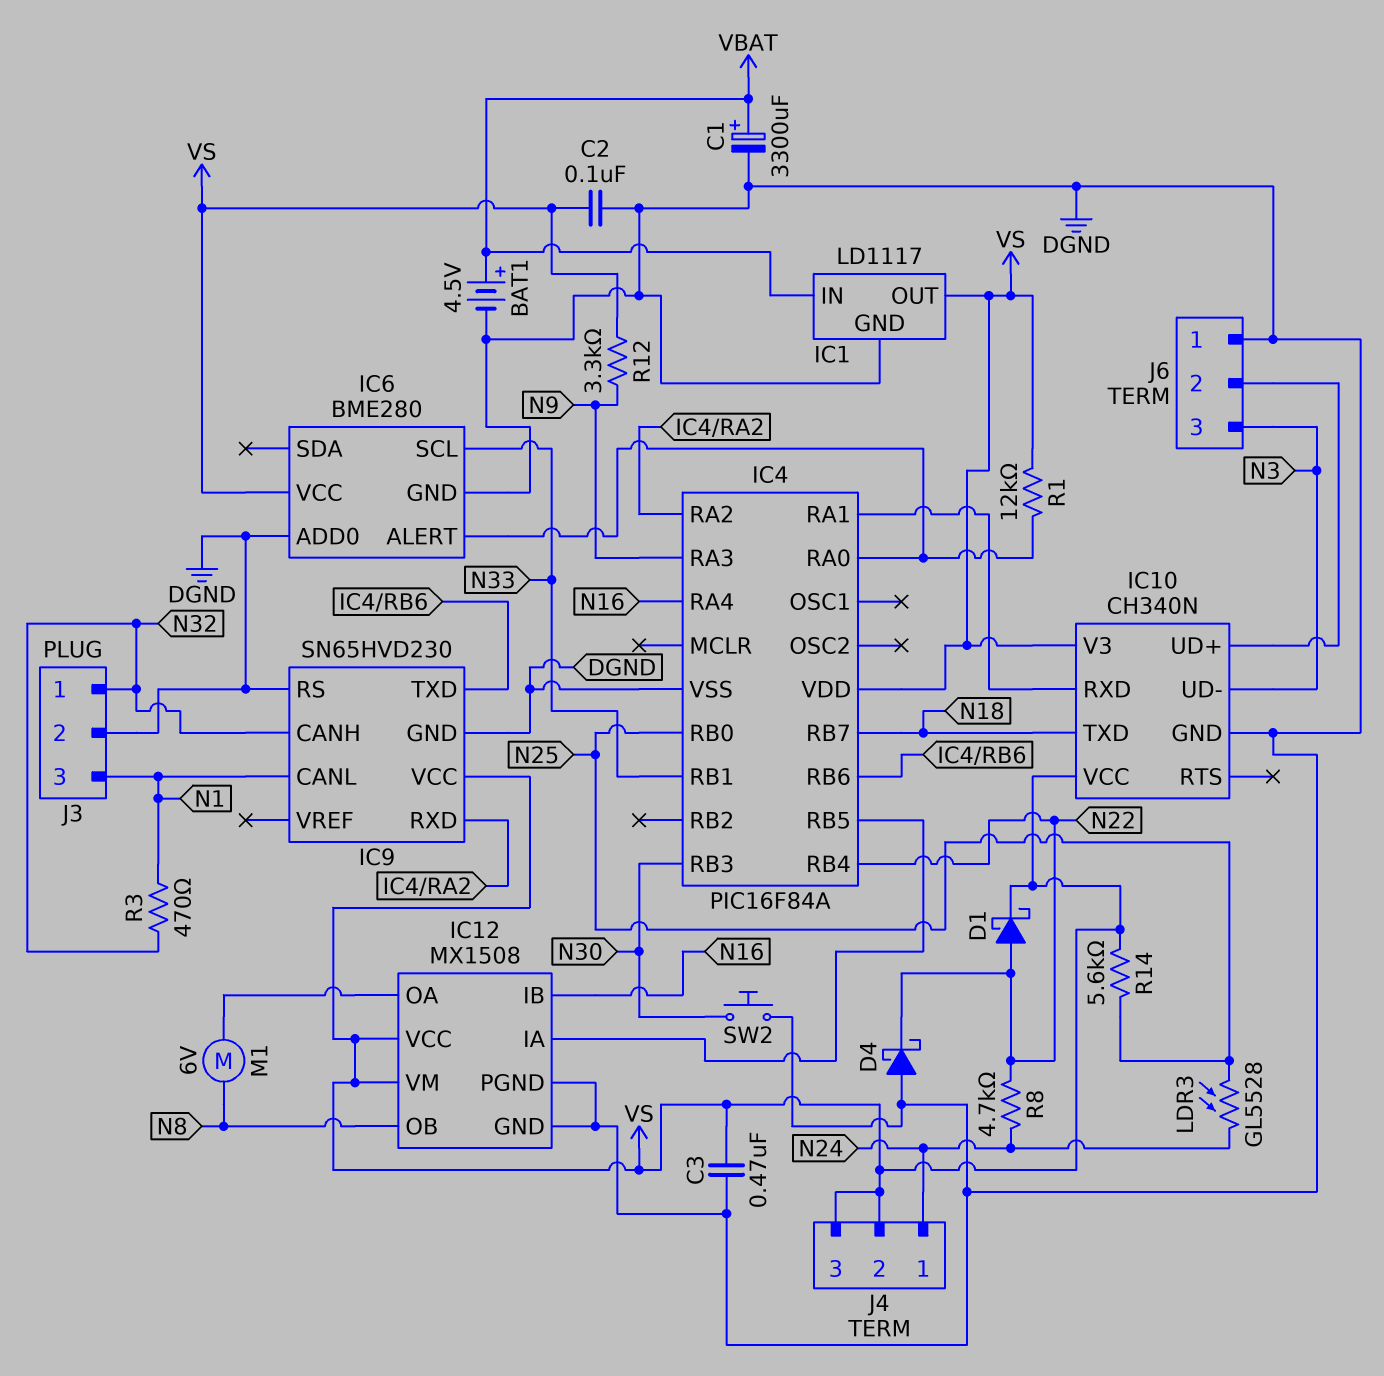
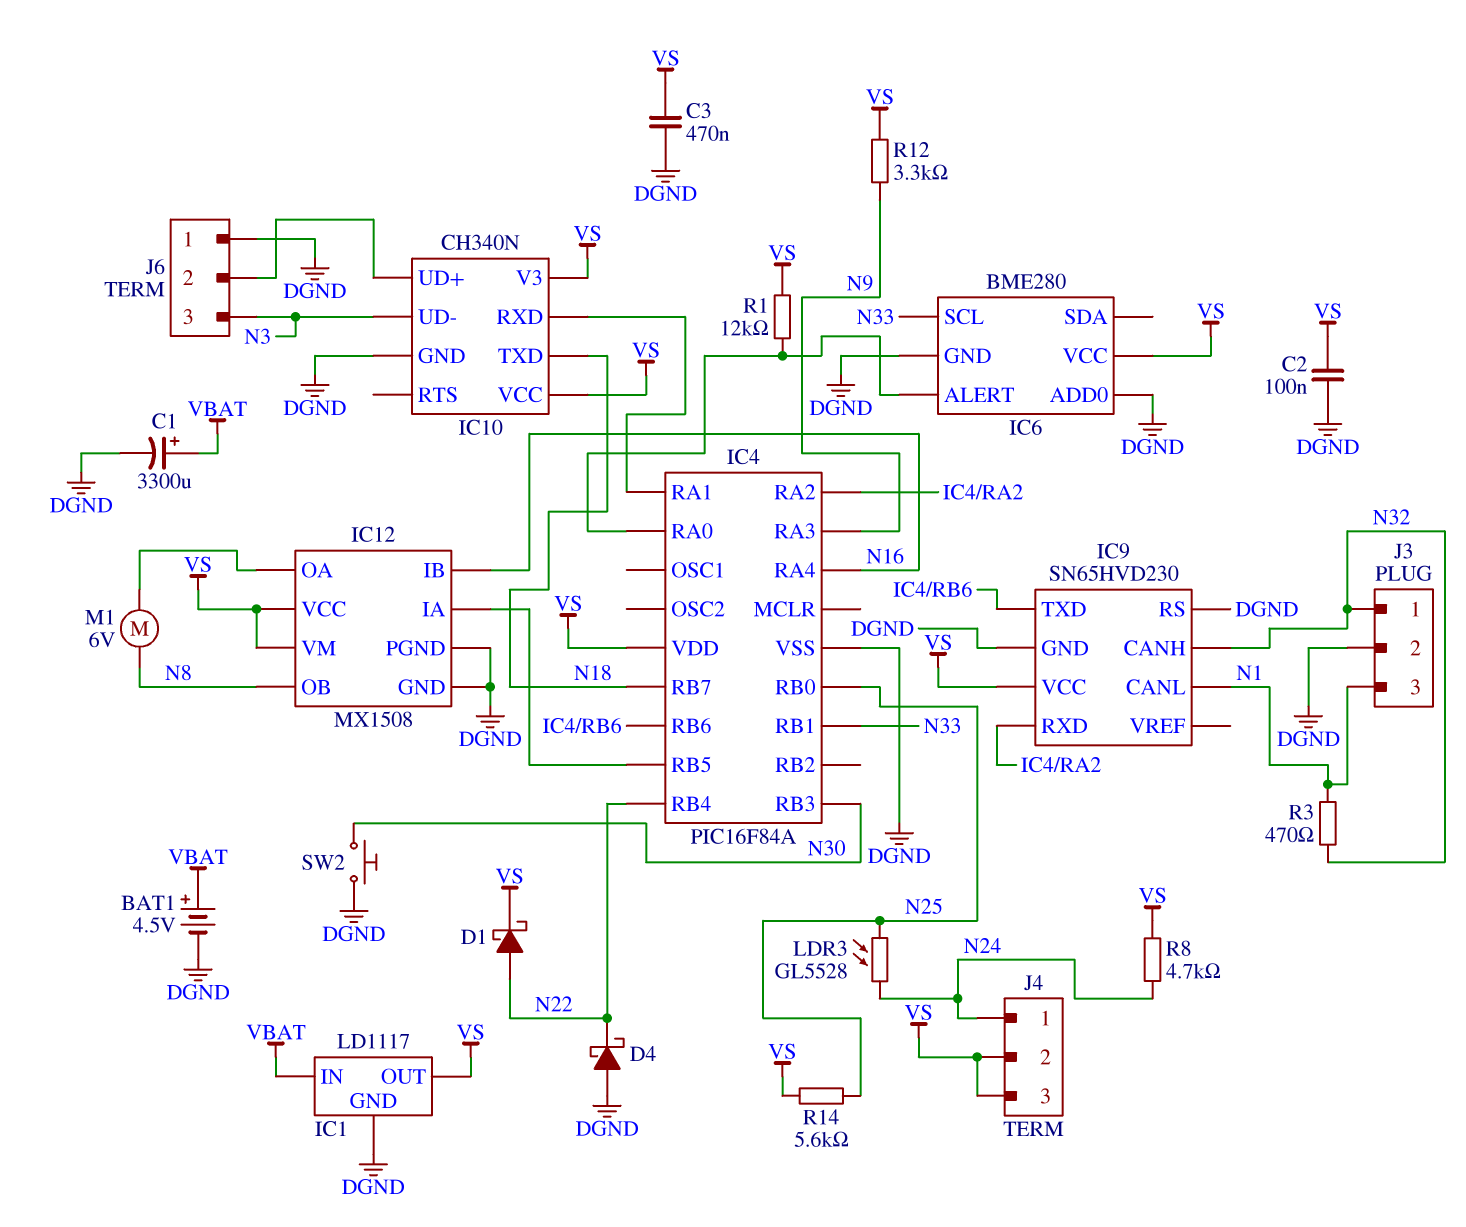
R8: 4.7k (N22, N24) -> 4.7k (N24, VS)

